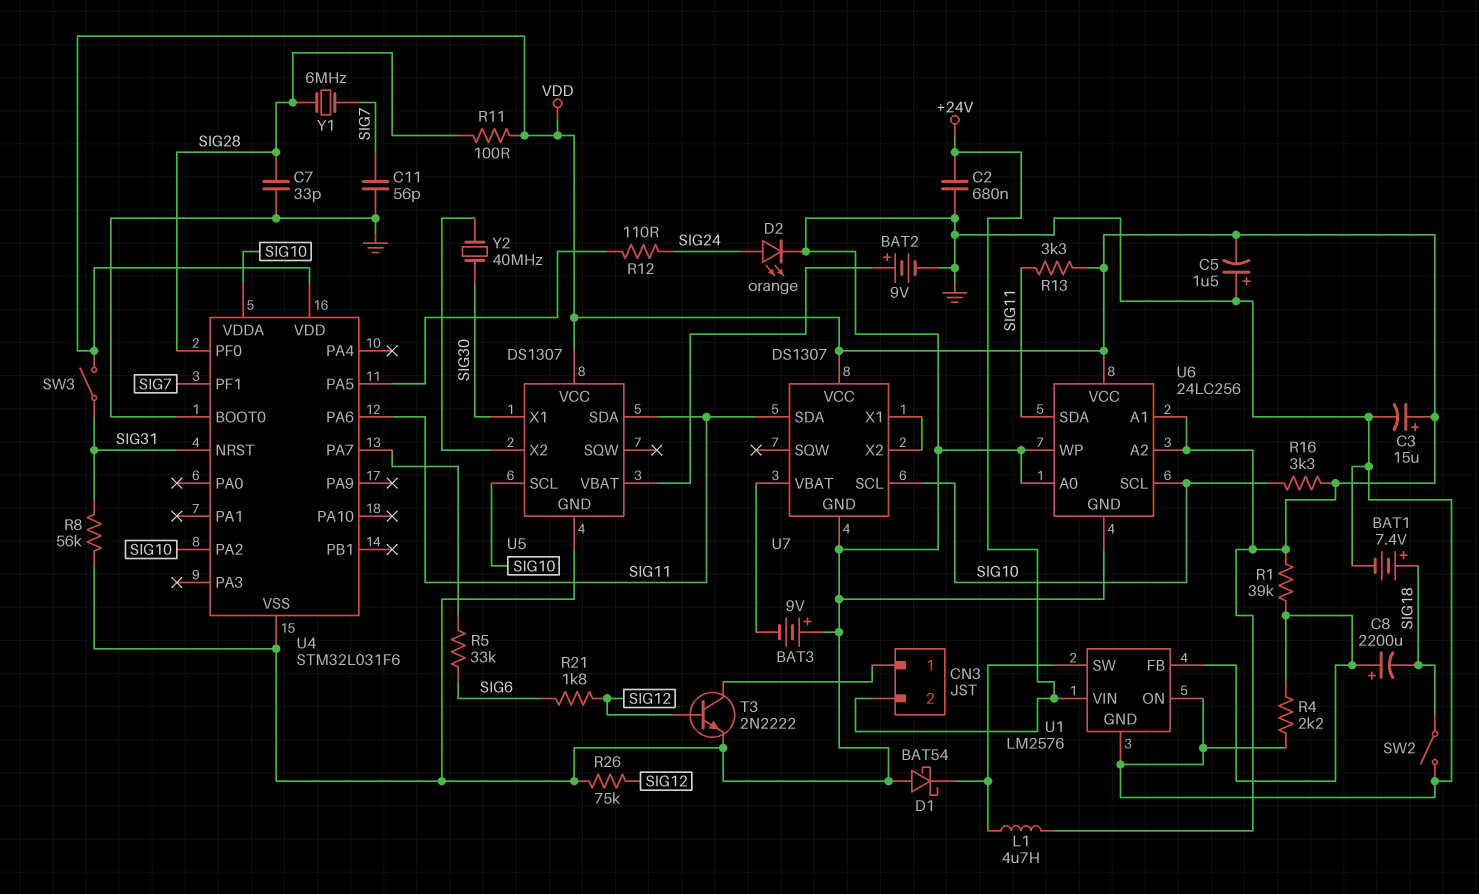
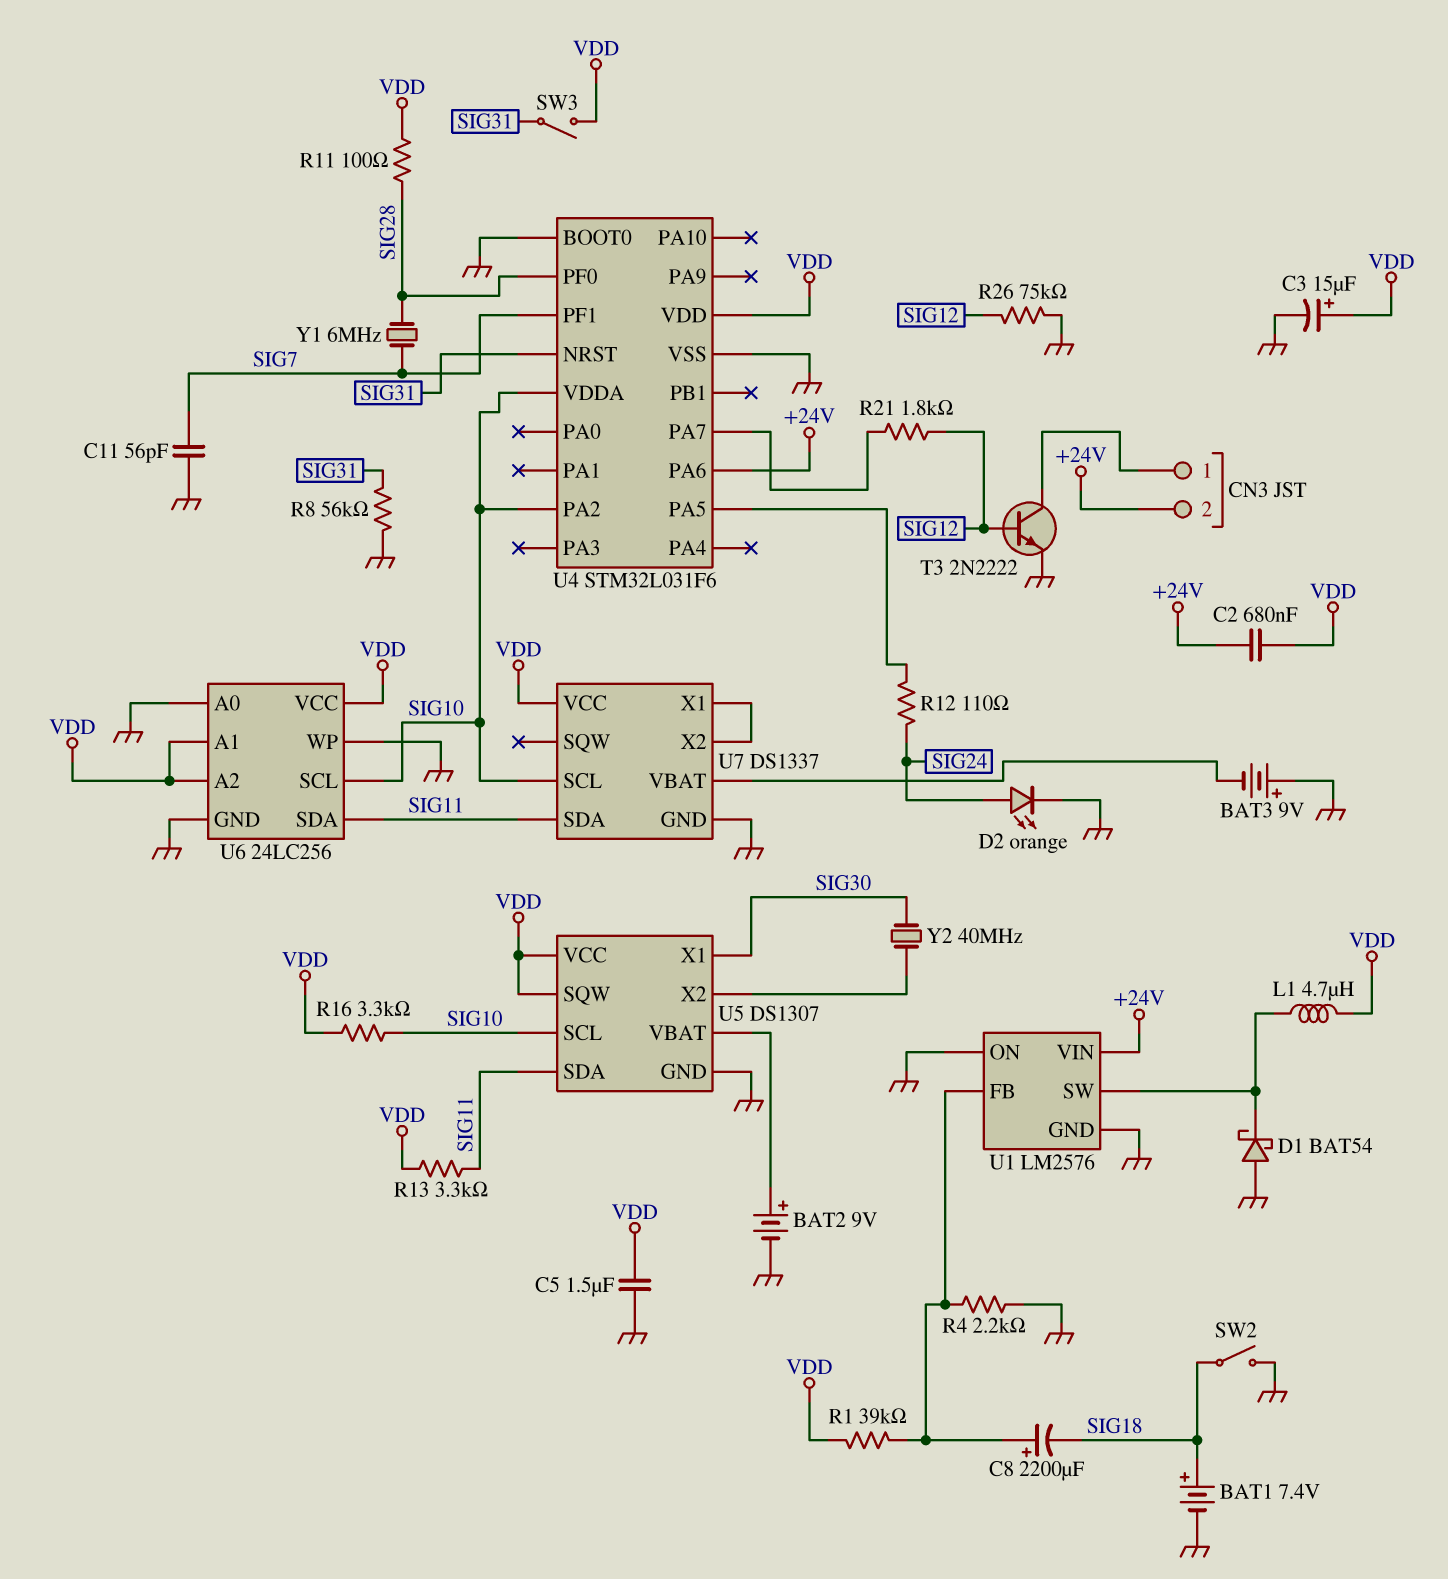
C2: 680nF (+24V, GND) -> 680nF (+24V, VDD)
C5: 1.5uF (plus GND, minus VDD) -> 1.5uF (GND, VDD)
C7: 33pF (GND, SIG28) -> none
R5: 33k (SIG6, U4/PA7) -> none
R21: 1.8k (SIG6, SIG12) -> 1.8k (SIG12, U4/PA7)
U4 pin PA6: SIG11 -> +24V
U5 pin SQW: none -> VDD
U7: DS1307 -> DS1337

